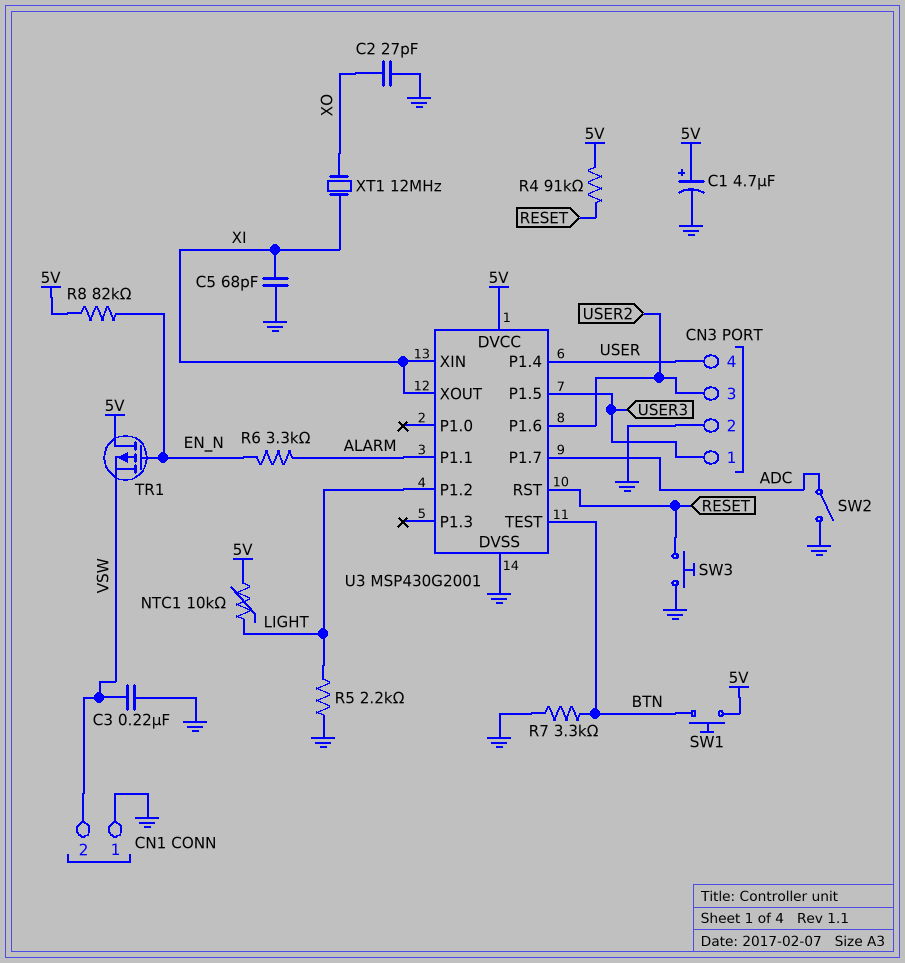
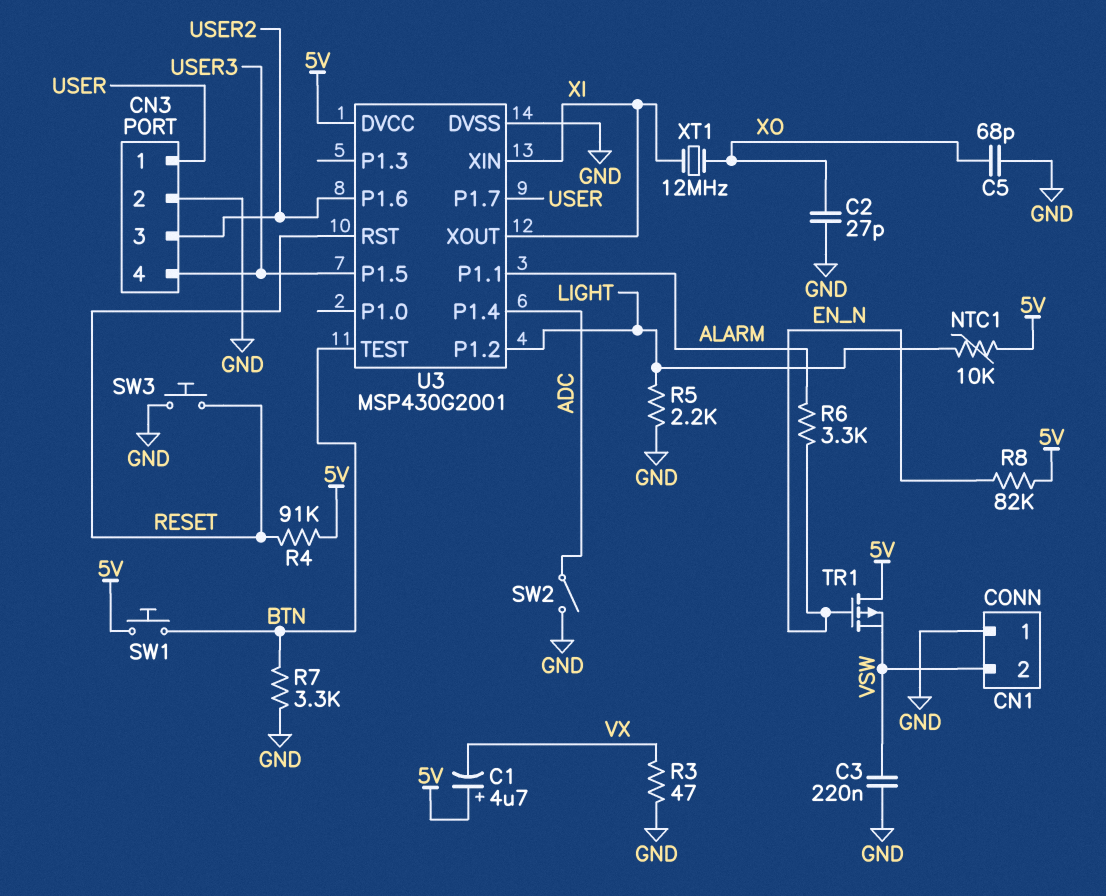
C1: 4.7uF (plus 5V, minus GND) -> 4.7uF (plus 5V, minus VX)
C5: 68pF (GND, XI) -> 68pF (GND, XO)
CN3 pin 1: USER3 -> USER
CN3 pin 4: USER -> USER3
R3: none -> 47 (GND, VX)
U3 pin P1.4: USER -> ADC
U3 pin P1.7: ADC -> USER

